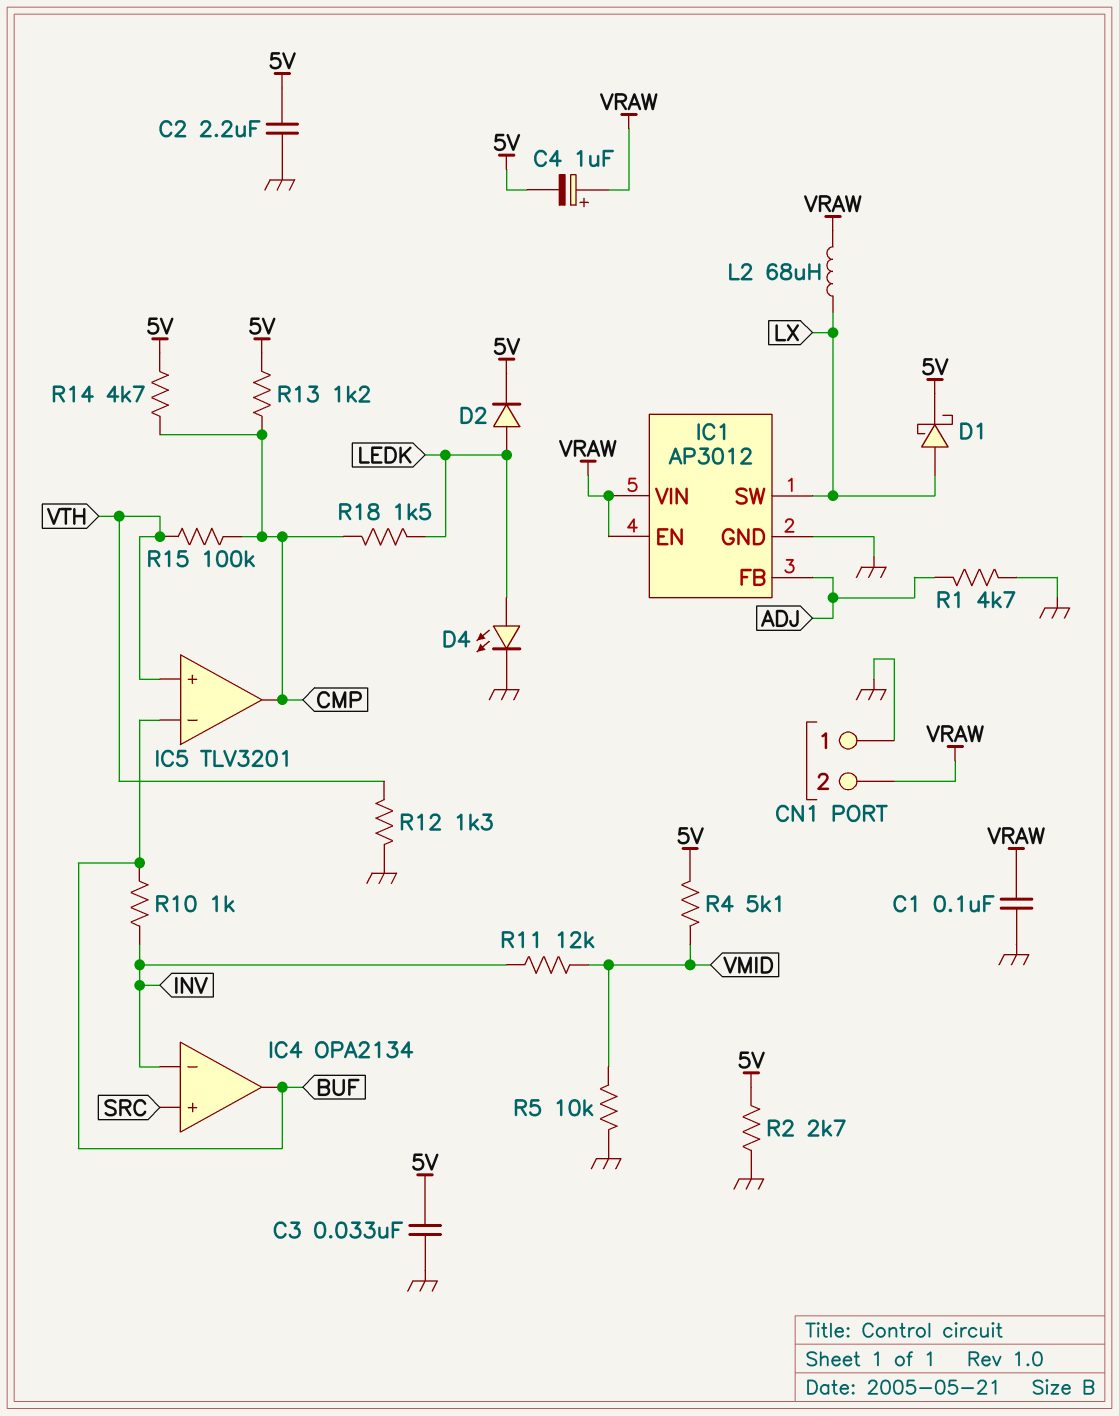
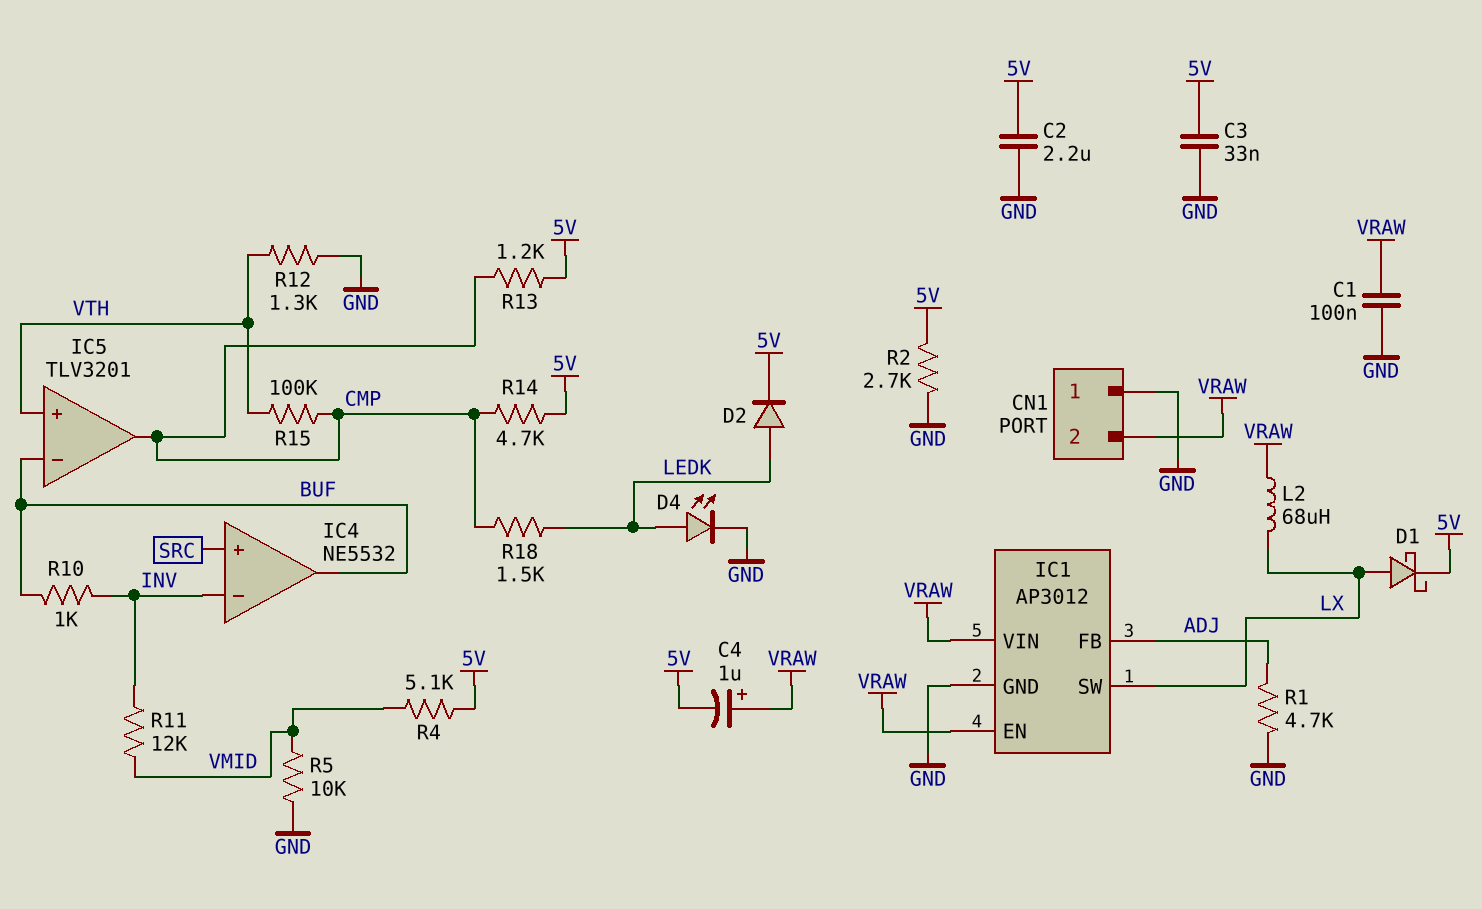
IC4: OPA2134 -> NE5532

